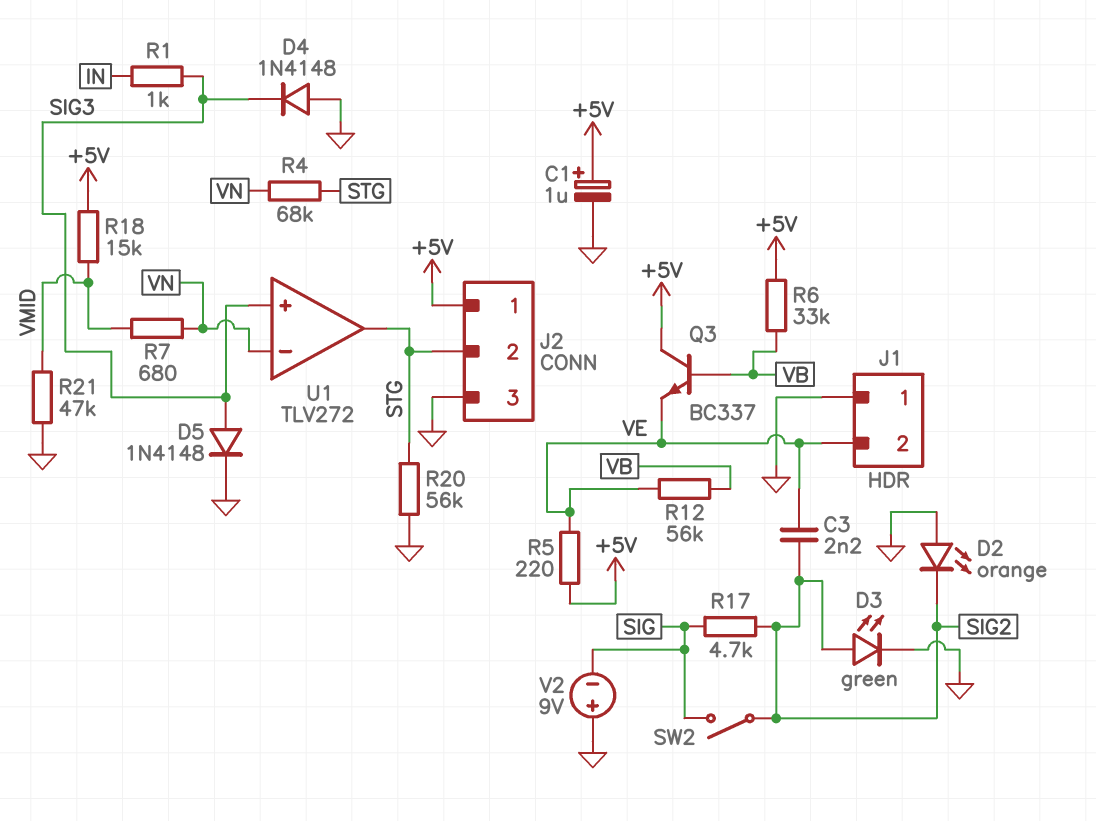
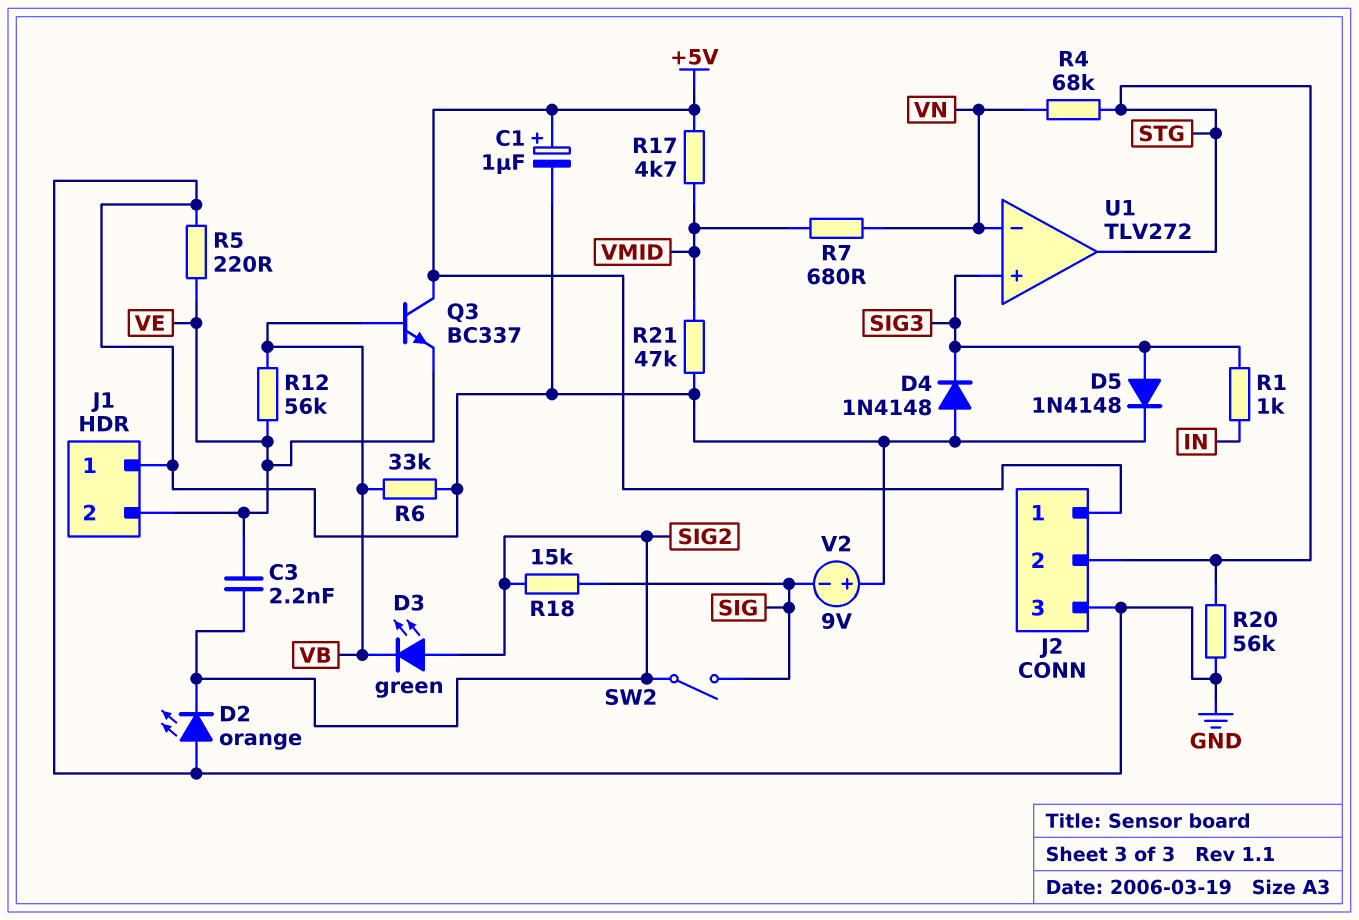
D3: LED green (A SIG2, K GND) -> LED green (A SIG2, K VB)
R5: 220 (+5V, VE) -> 220 (GND, VE)
R6: 33k (+5V, VB) -> 33k (GND, VB)
R17: 4.7k (SIG, SIG2) -> 4.7k (+5V, VMID)
R18: 15k (+5V, VMID) -> 15k (SIG, SIG2)

